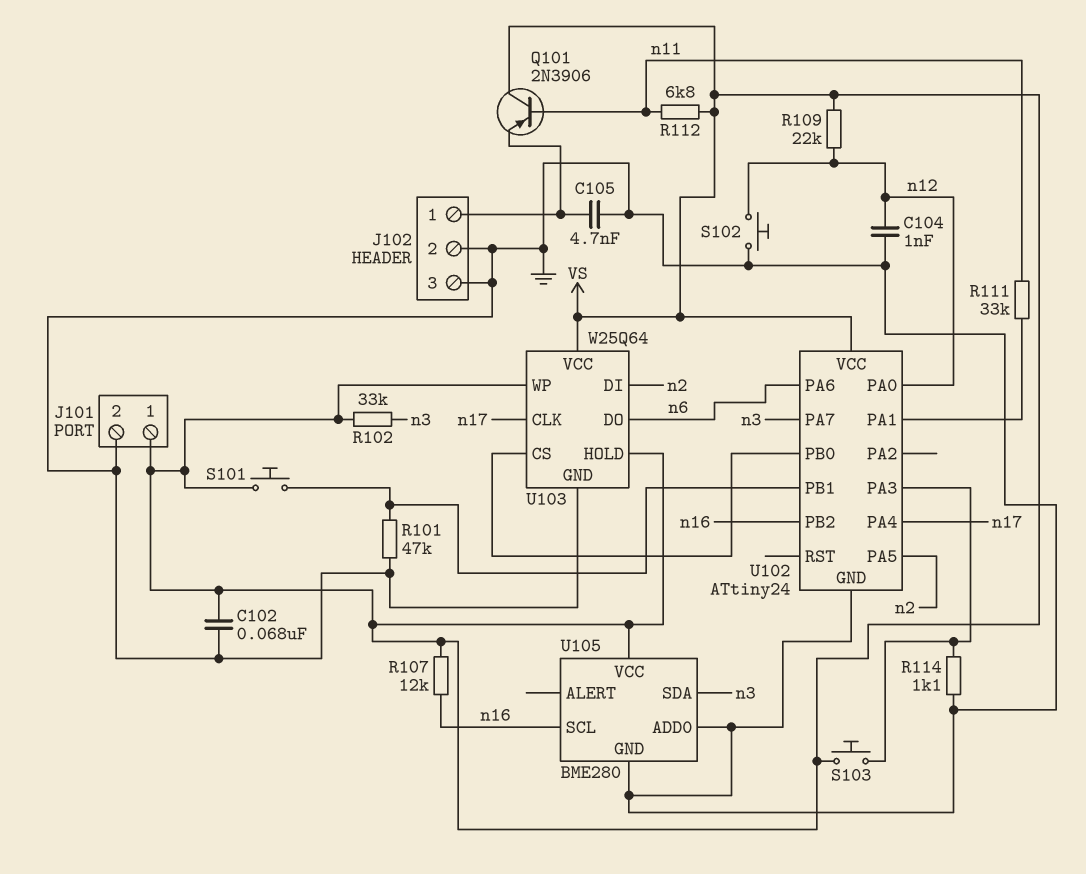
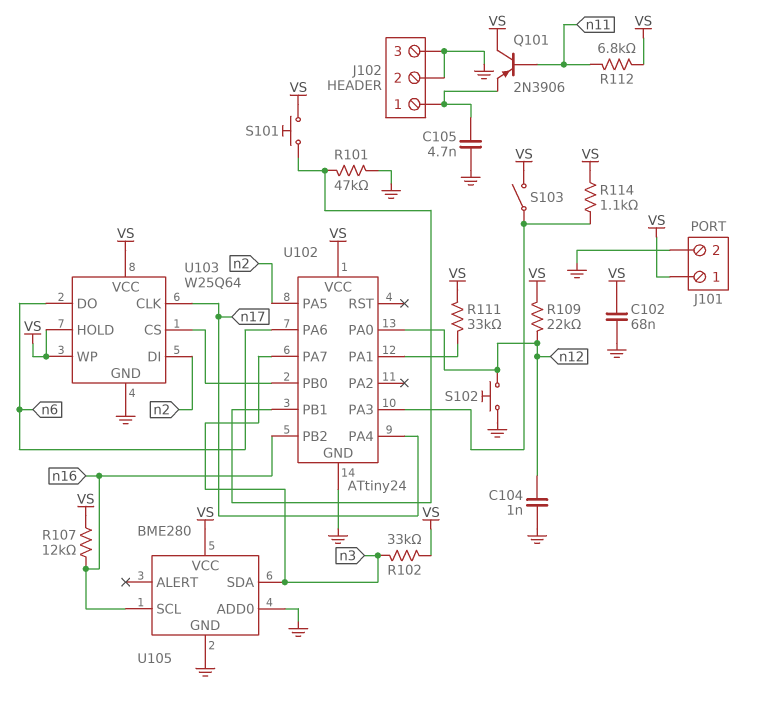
R111: 33k (U102/PA1, n11) -> 33k (U102/PA1, VS)
R114: 1.1k (GND, U102/PA3) -> 1.1k (U102/PA3, VS)
S103: button (U102/PA3, VS) -> switch (U102/PA3, VS)

